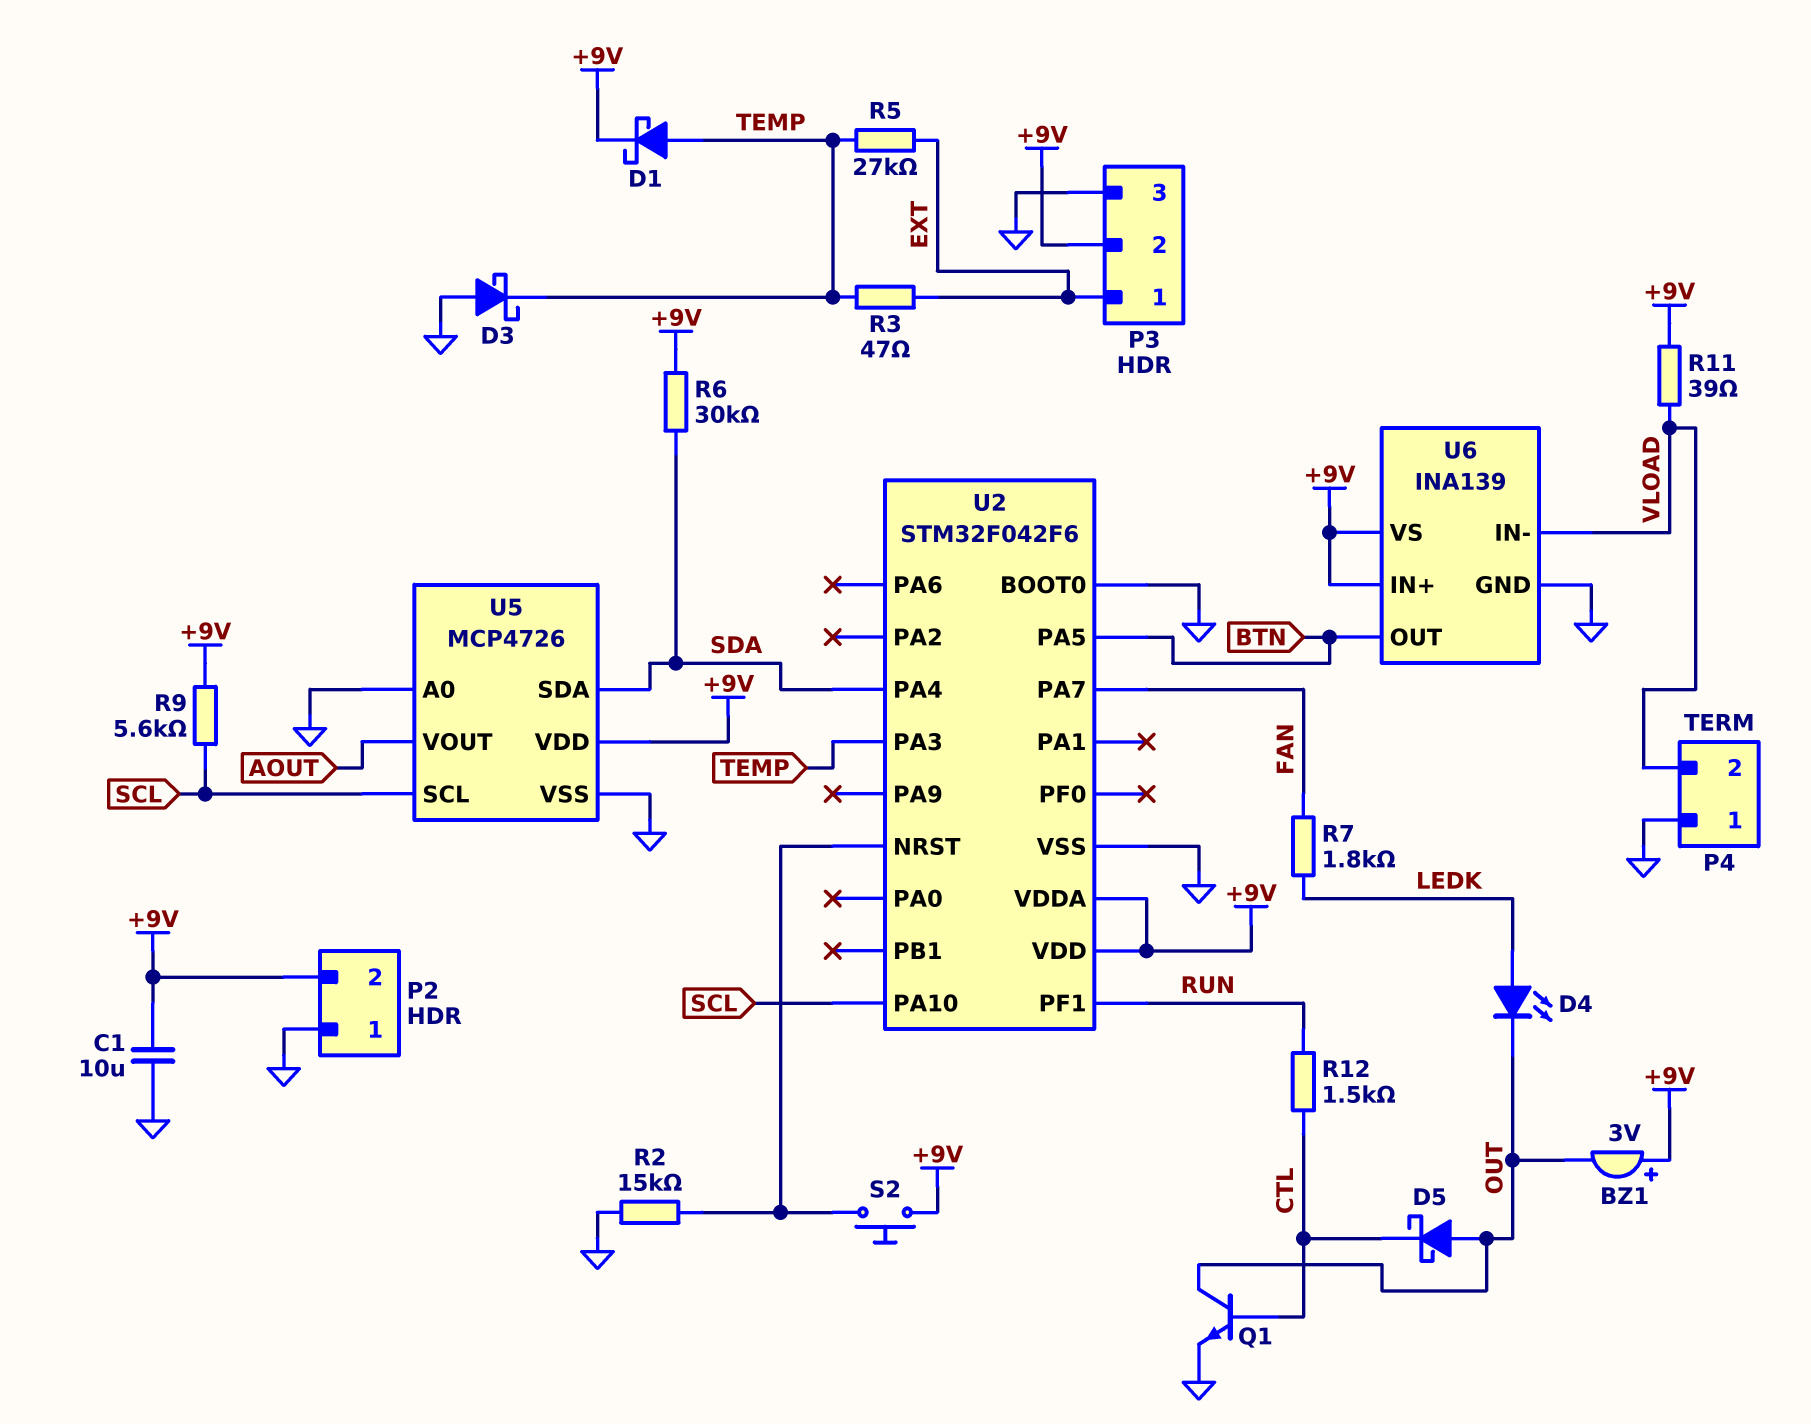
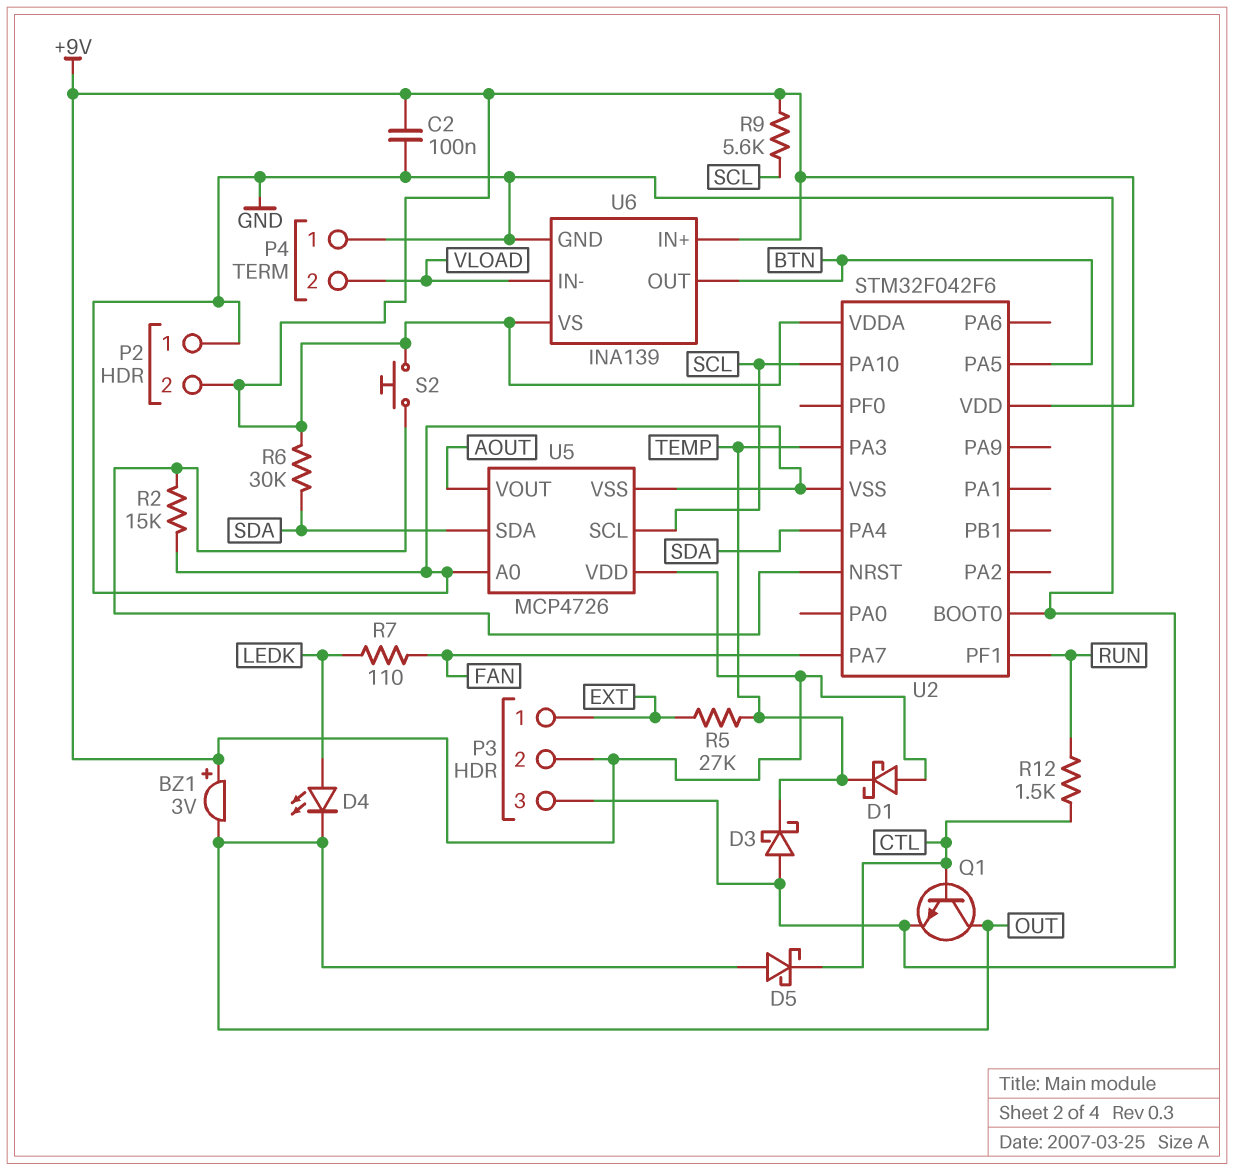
C1: 10uF (+9V, GND) -> none
C2: none -> 100nF (+9V, GND)
D1: schottky (A TEMP, K +9V) -> schottky (A +9V, K TEMP)
R3: 47 (EXT, TEMP) -> none
R7: 1.8k (FAN, LEDK) -> 110 (FAN, LEDK)
R11: 39 (+9V, VLOAD) -> none

